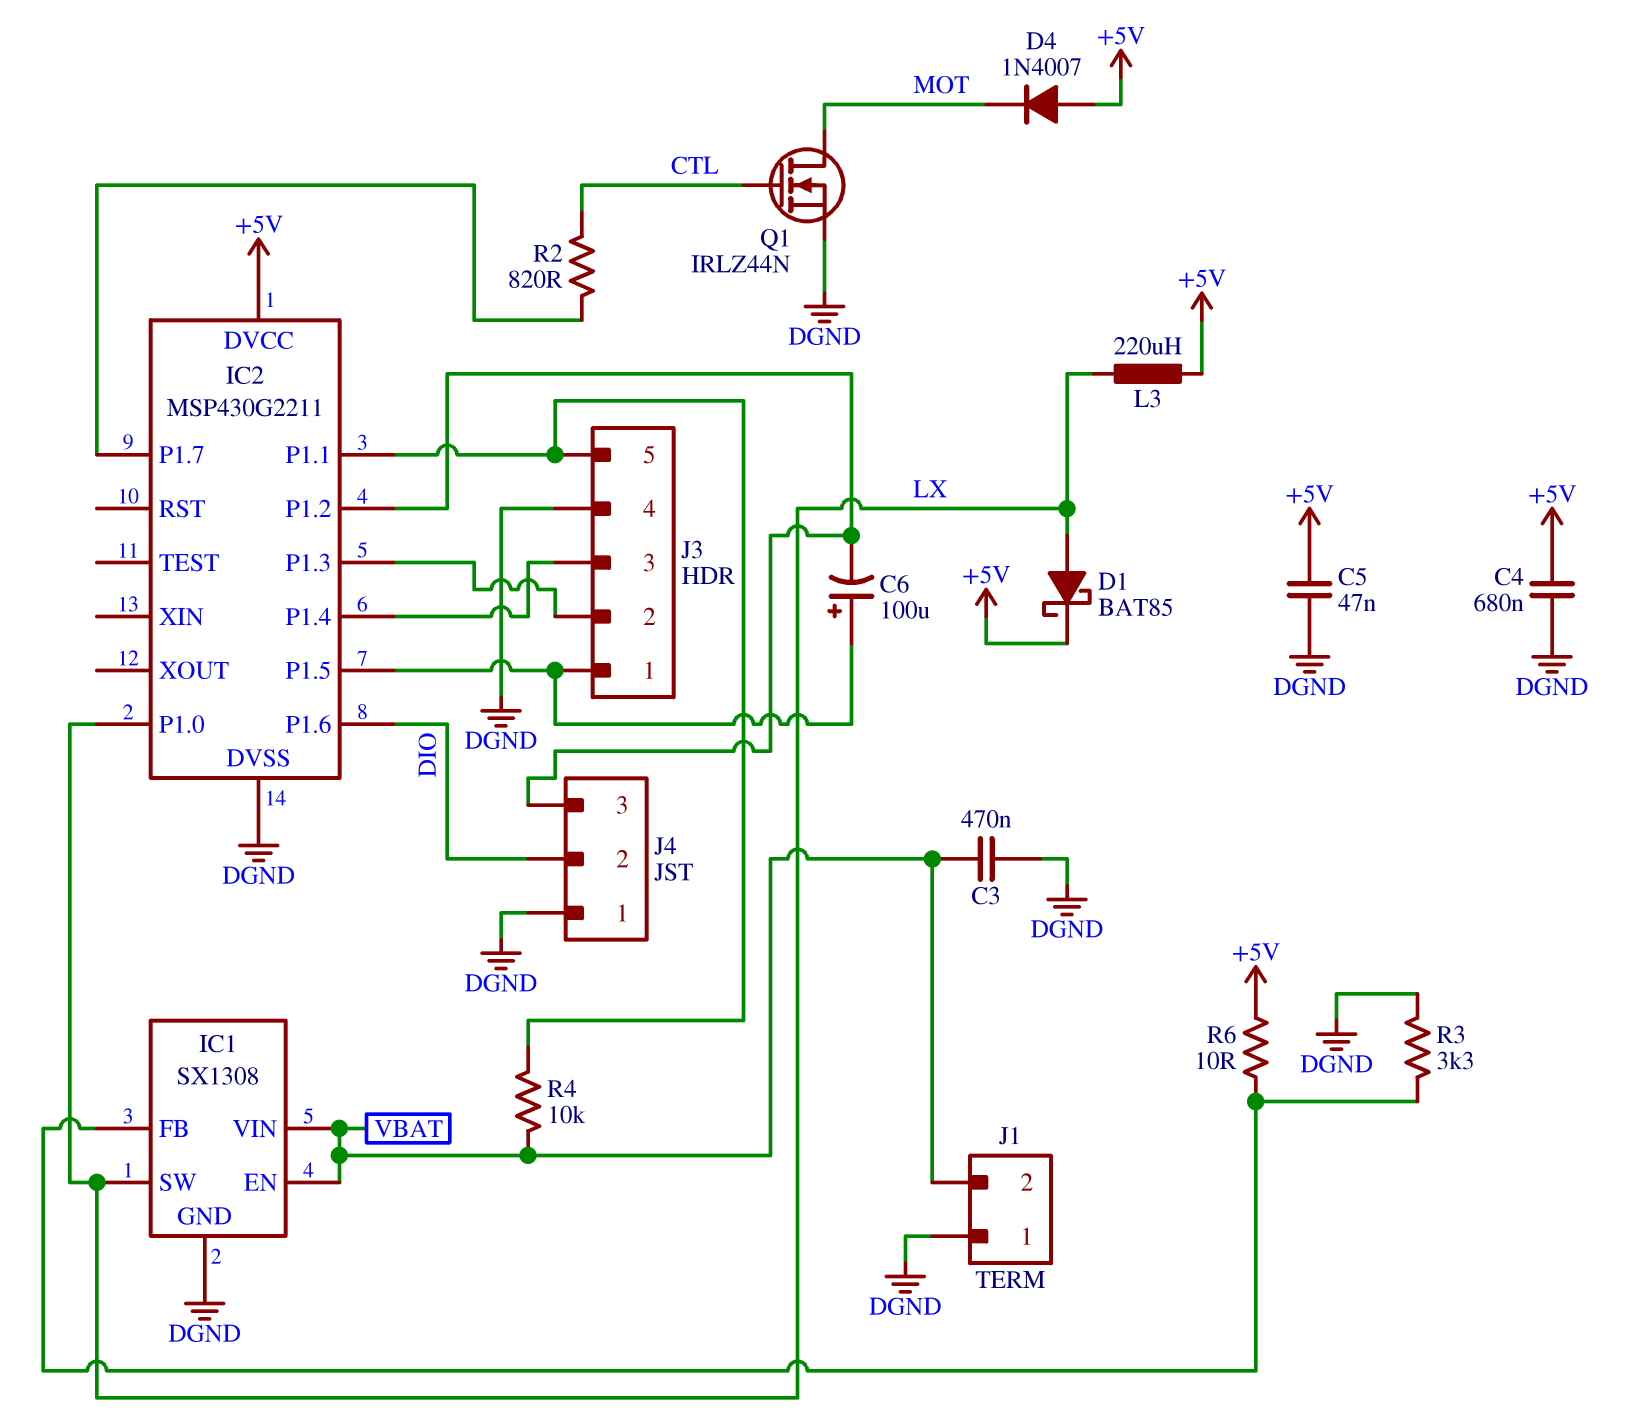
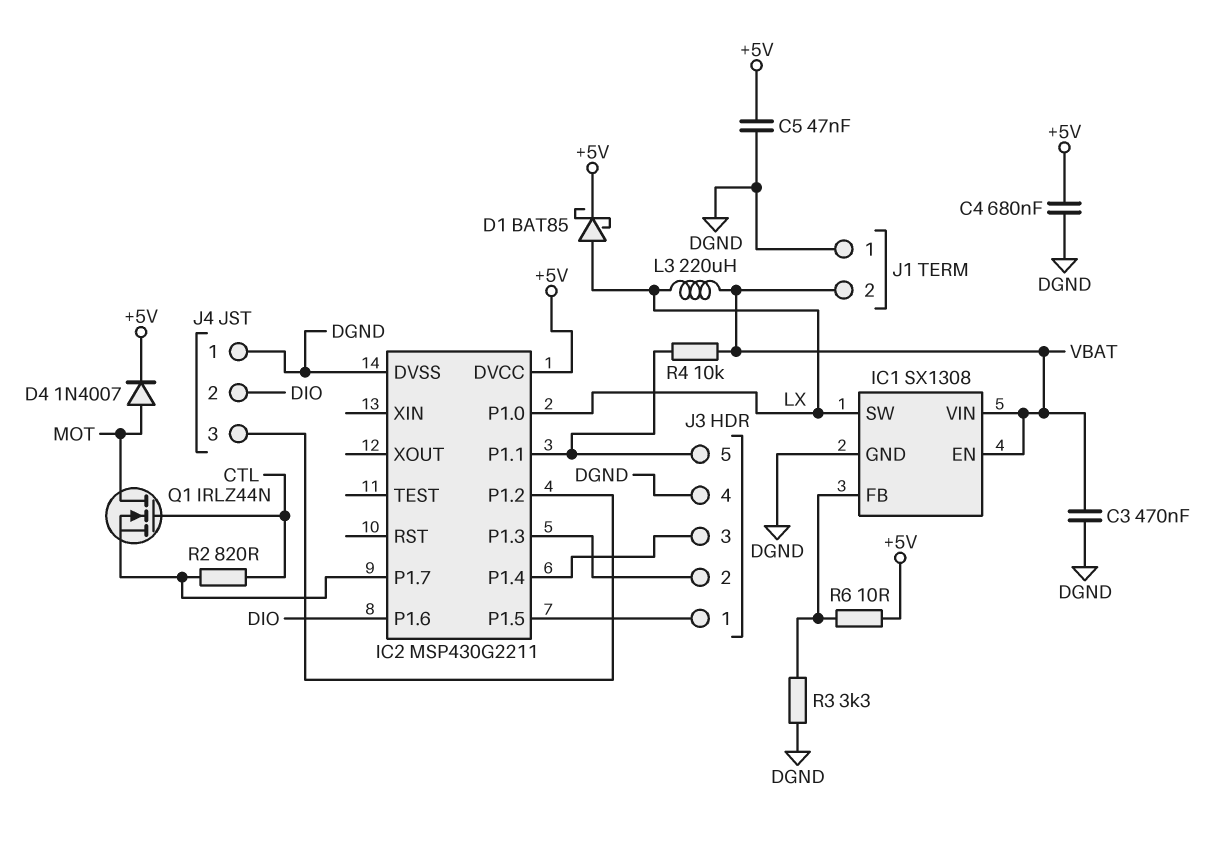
C6: 100uF (plus IC2/P1.5, minus IC2/P1.2) -> none
D4: diode 1N4007 (A +5V, K MOT) -> diode 1N4007 (A MOT, K +5V)
L3: 220uH (+5V, LX) -> 220uH (LX, VBAT)
Q1: NMOS IRLZ44N (G CTL, D MOT, S DGND) -> NMOS IRLZ44N (G CTL, D MOT, S IC2/P1.7)

